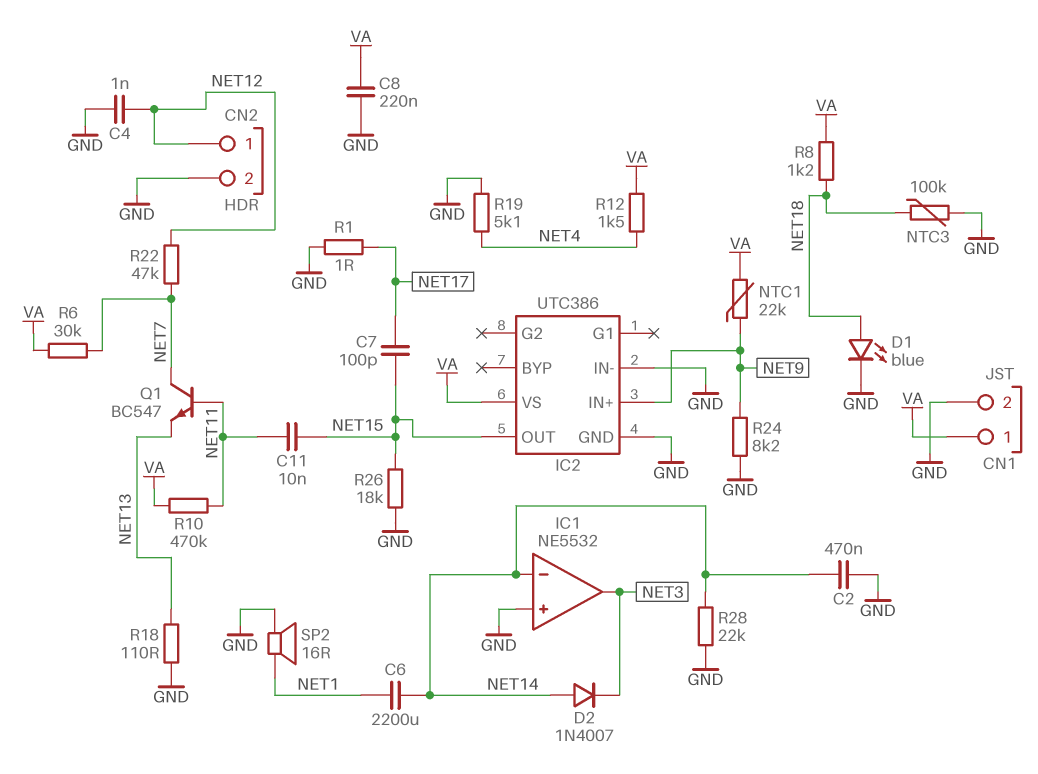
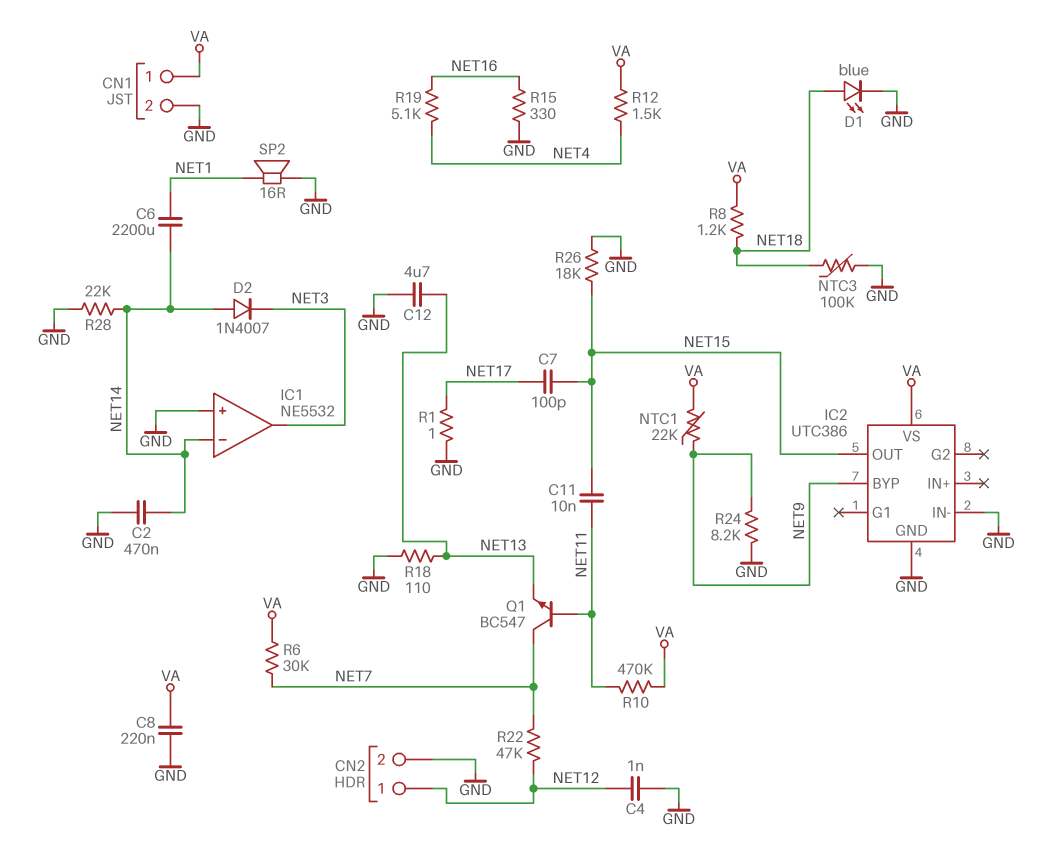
C12: none -> 4.7uF (GND, NET13)
IC2 pin BYP: none -> NET9
IC2 pin IN+: NET9 -> none
R15: none -> 330 (GND, NET16)
R19: 5.1k (GND, NET4) -> 5.1k (NET4, NET16)

